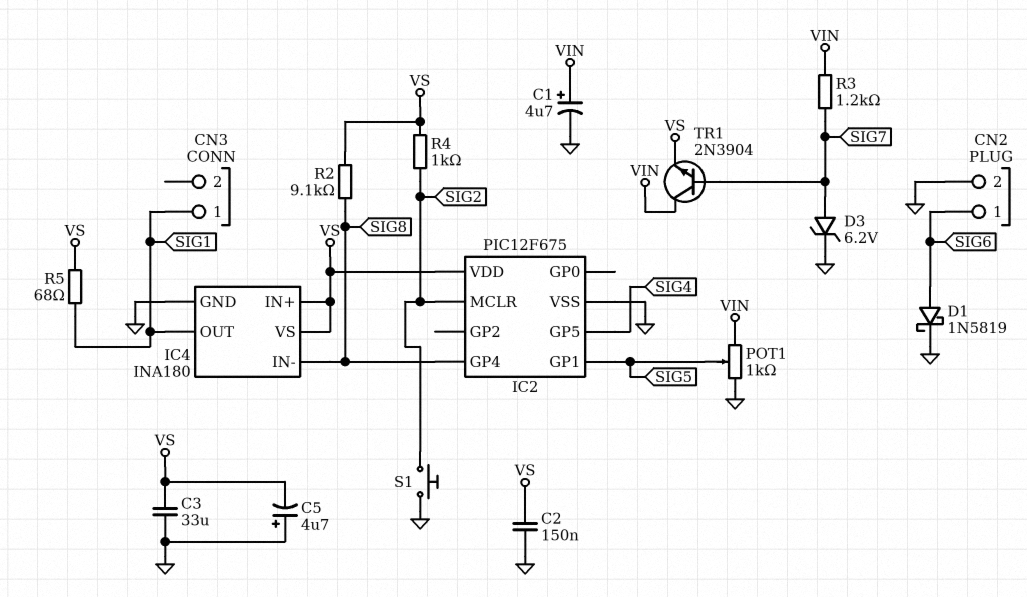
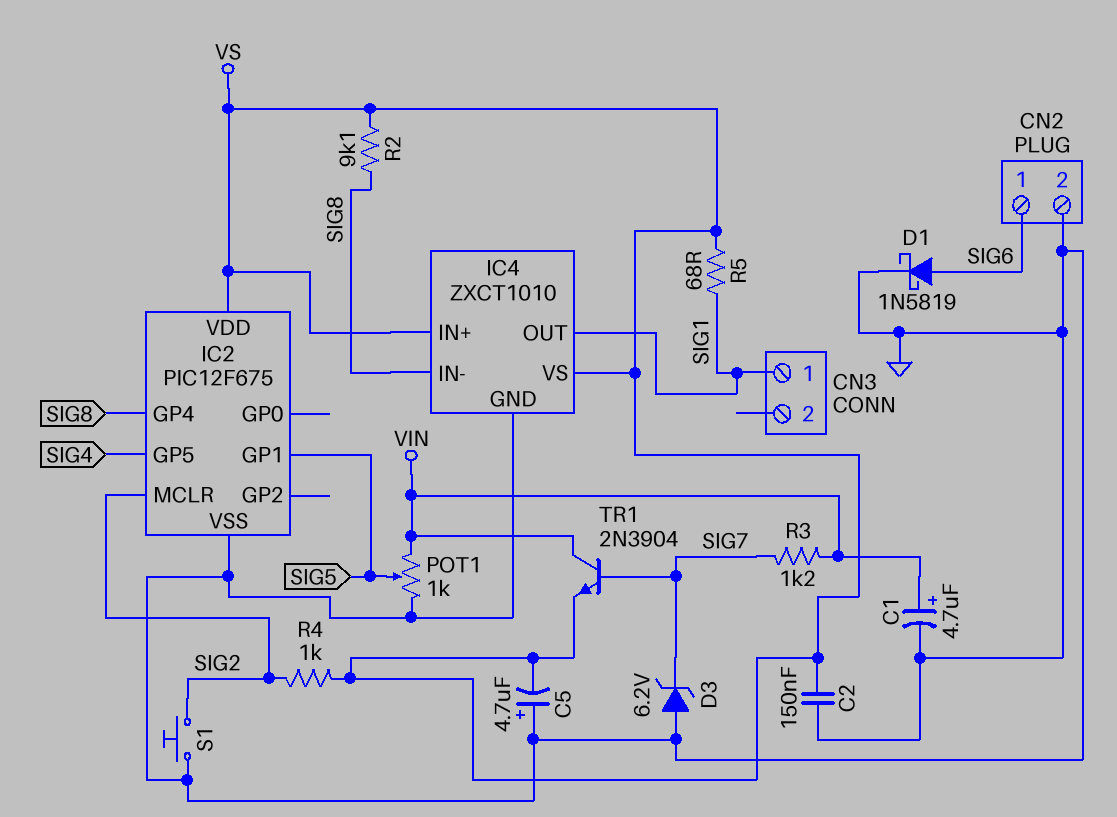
C3: 33uF (GND, VS) -> none
D3: zener 6.2V (A SIG7, K GND) -> zener 6.2V (A GND, K SIG7)
IC4: INA180 -> ZXCT1010

